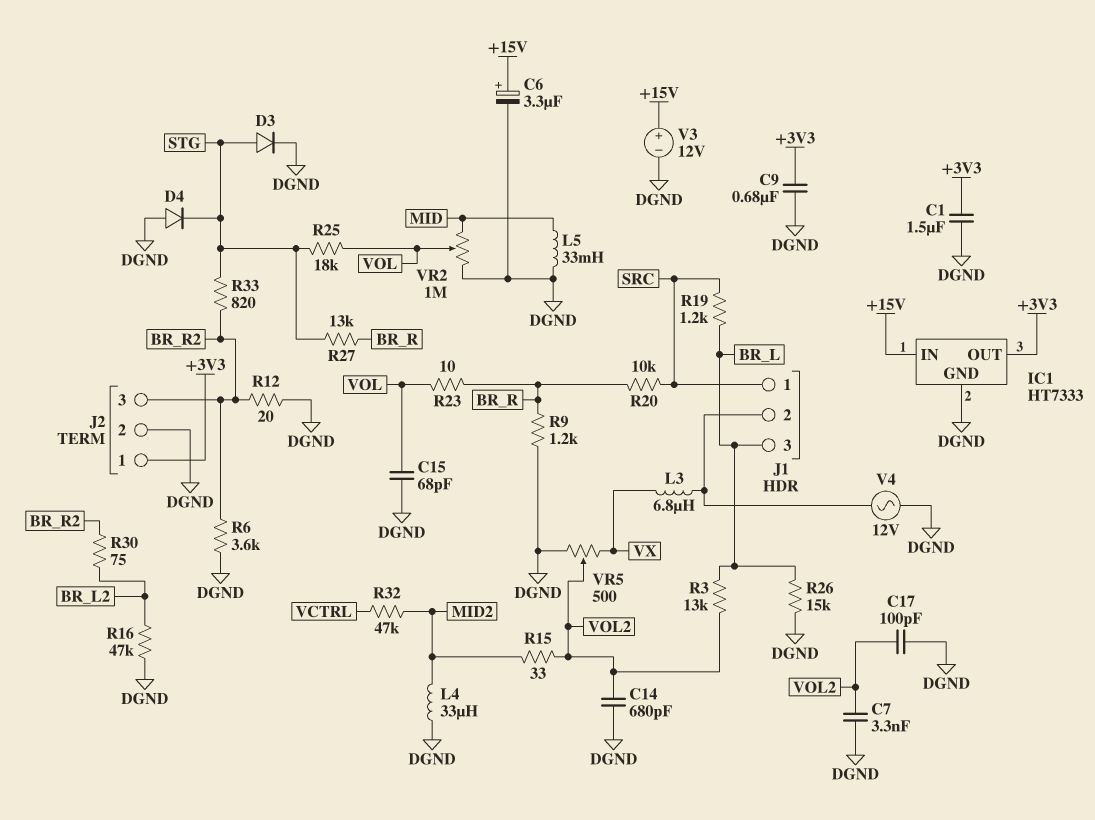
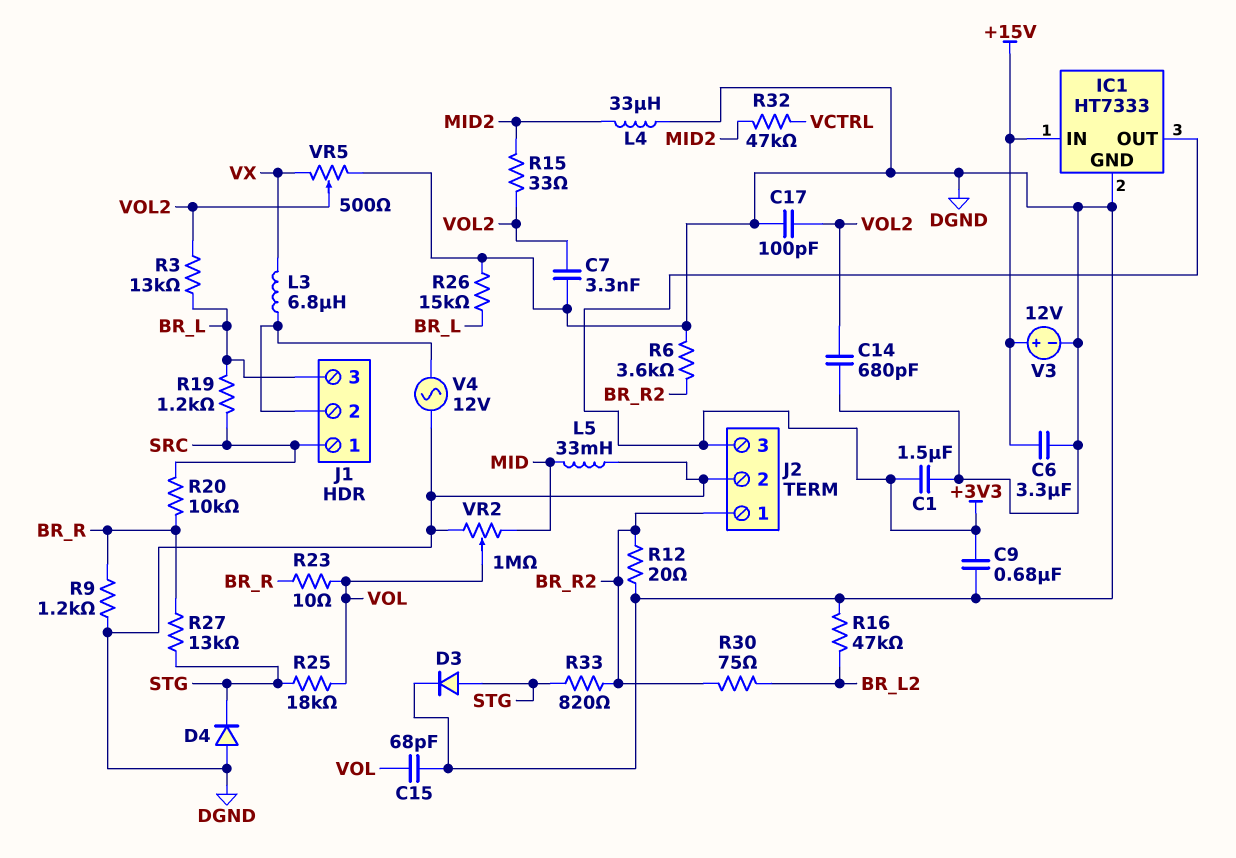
C6: 3.3uF (plus +15V, minus DGND) -> 3.3uF (+15V, DGND)
J2 pin 1: +3V3 -> BR_R2
J2 pin 3: BR_R2 -> +3V3

